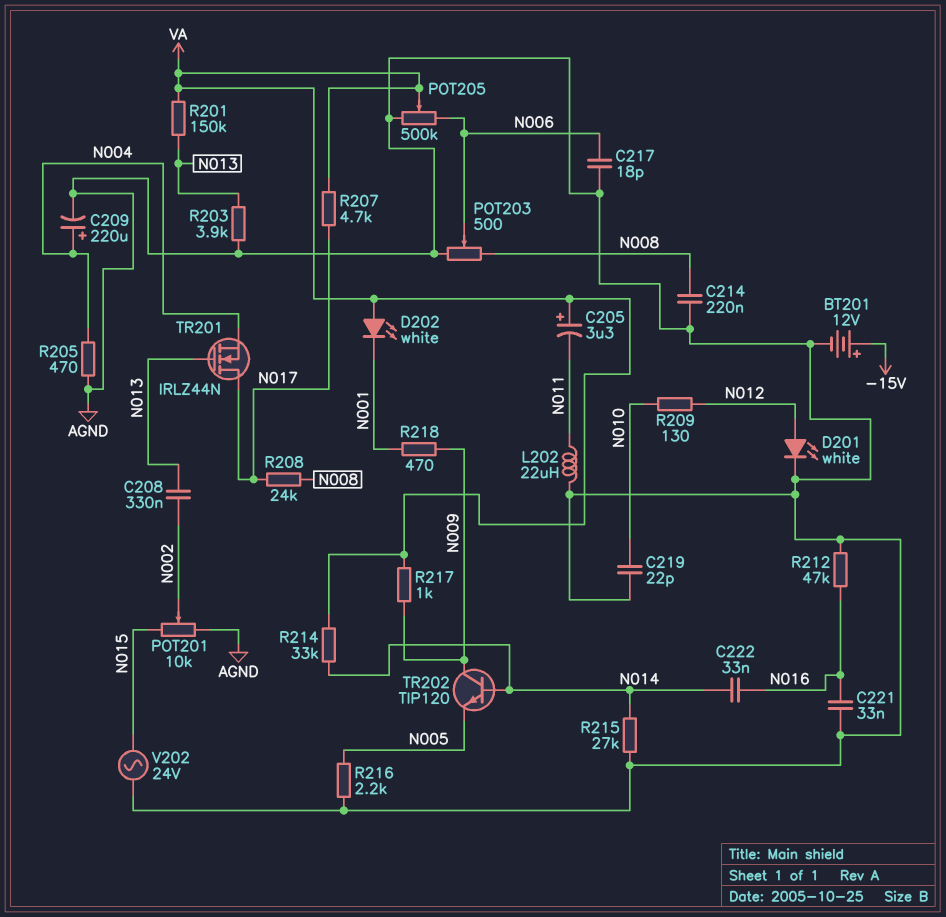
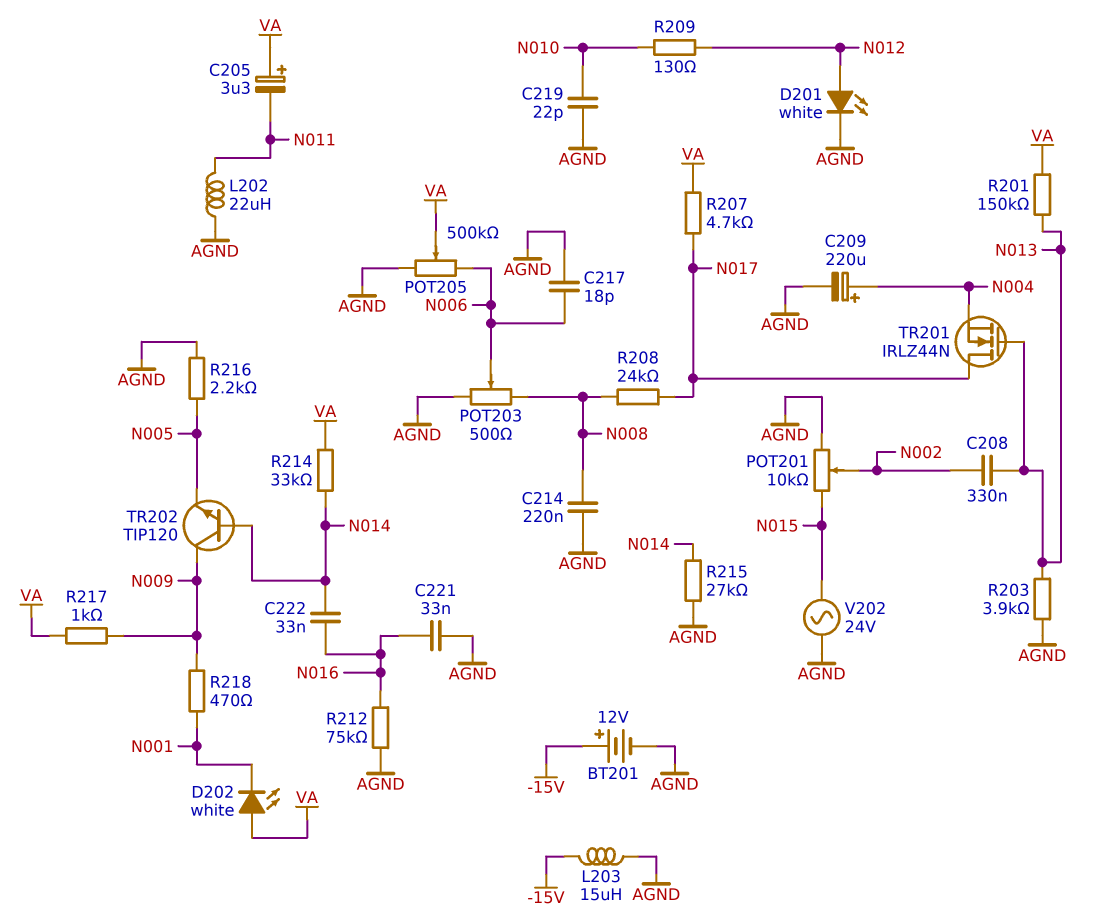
L203: none -> 15uH (-15V, AGND)
R205: 470 (AGND, N004) -> none
R212: 47k (AGND, N016) -> 75k (AGND, N016)

